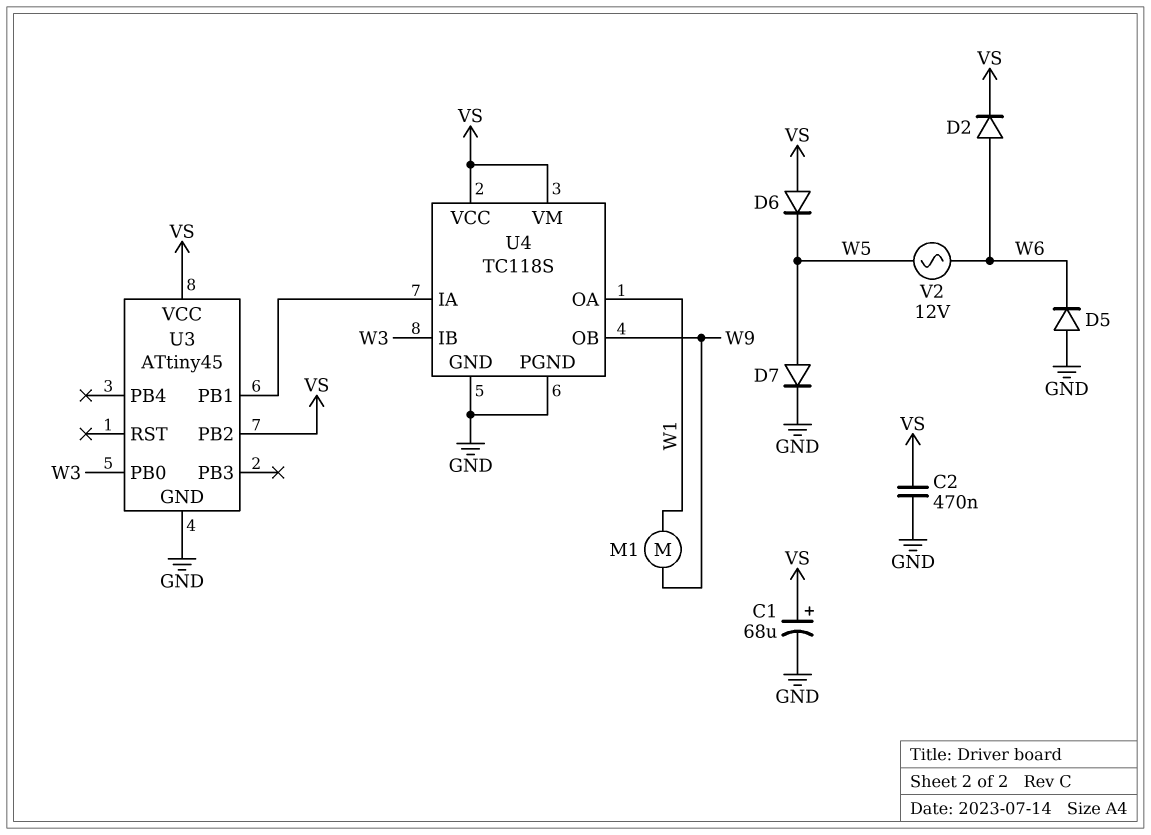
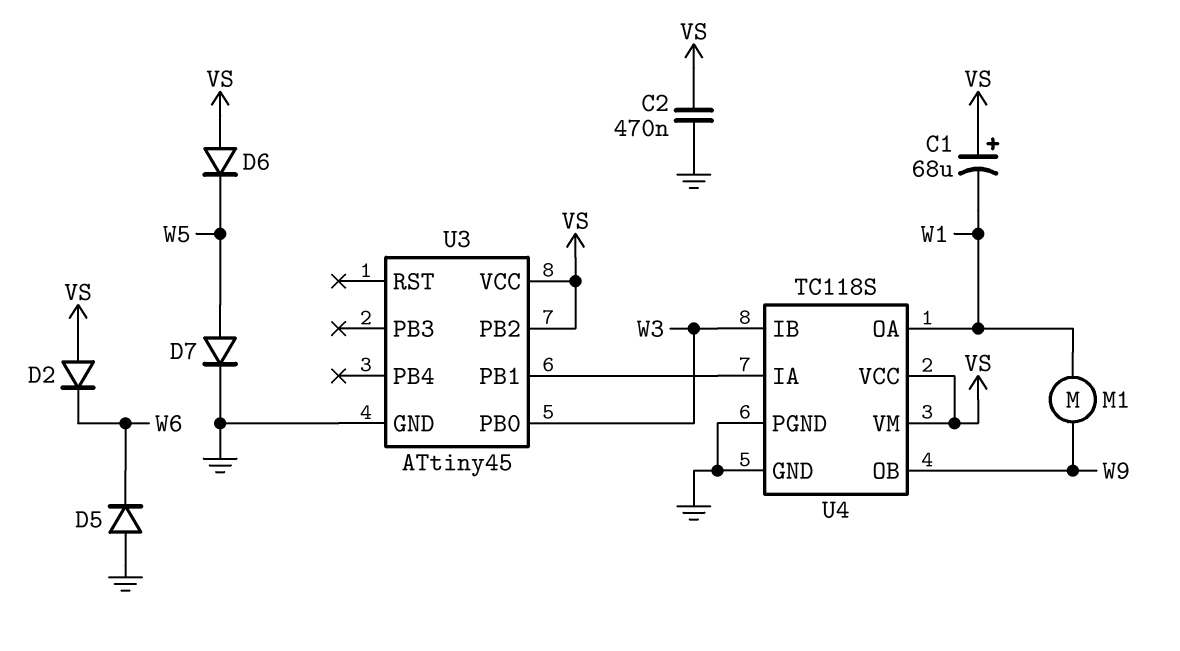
C1: 68uF (plus VS, minus GND) -> 68uF (plus VS, minus W1)
D2: diode (A W6, K VS) -> diode (A VS, K W6)
V2: AC 12V (W5, W6) -> none

